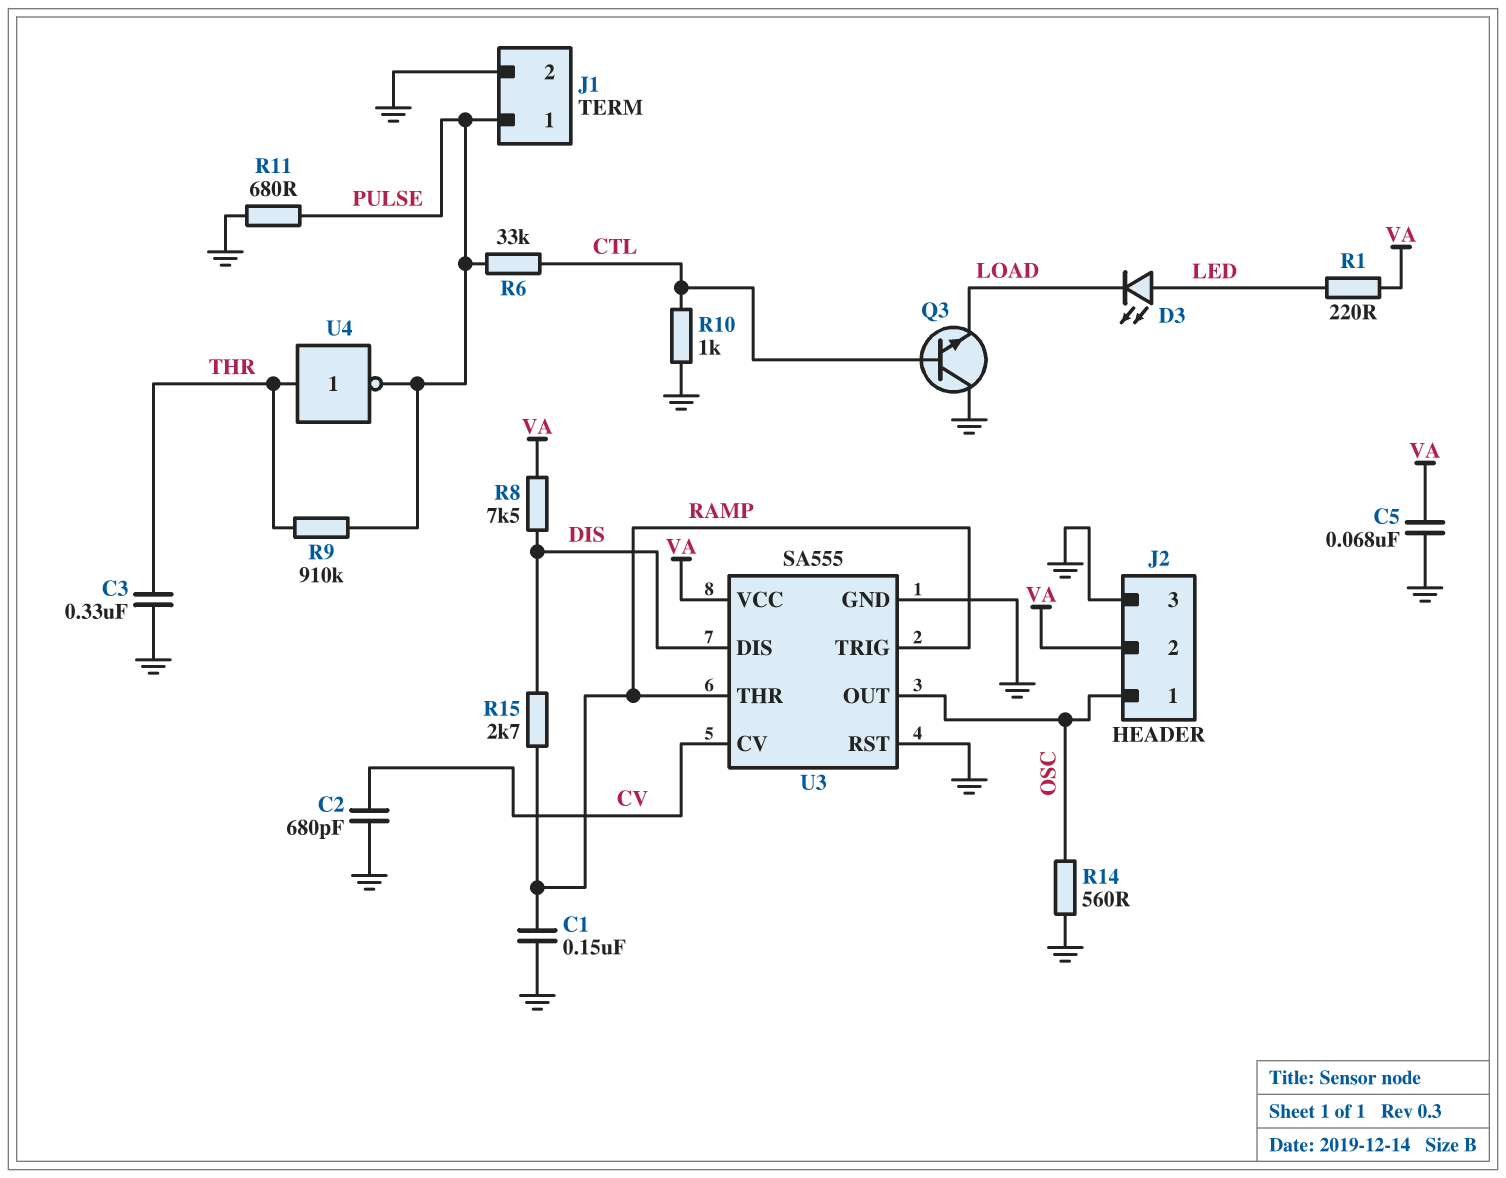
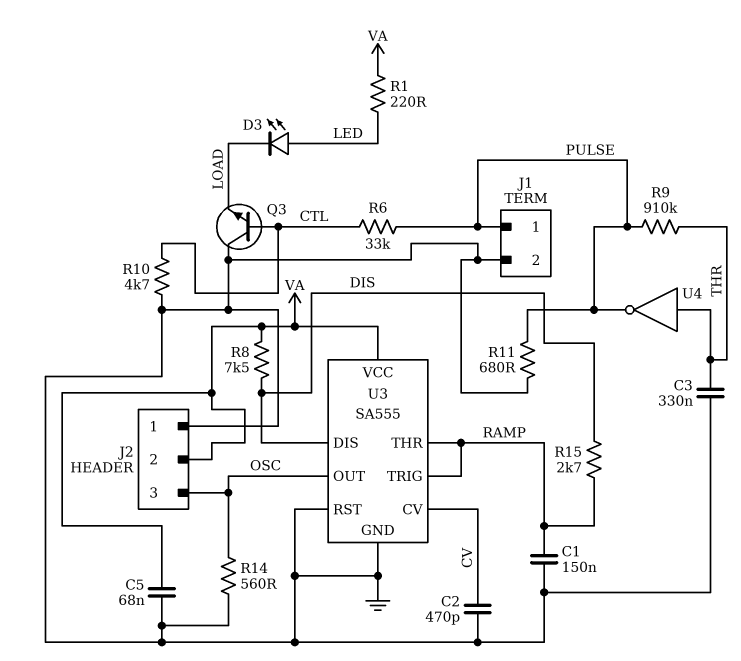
C2: 680pF (CV, GND) -> 470pF (CV, GND)
J2 pin 1: OSC -> GND
J2 pin 3: GND -> OSC
R10: 1k (CTL, GND) -> 4.7k (CTL, GND)

